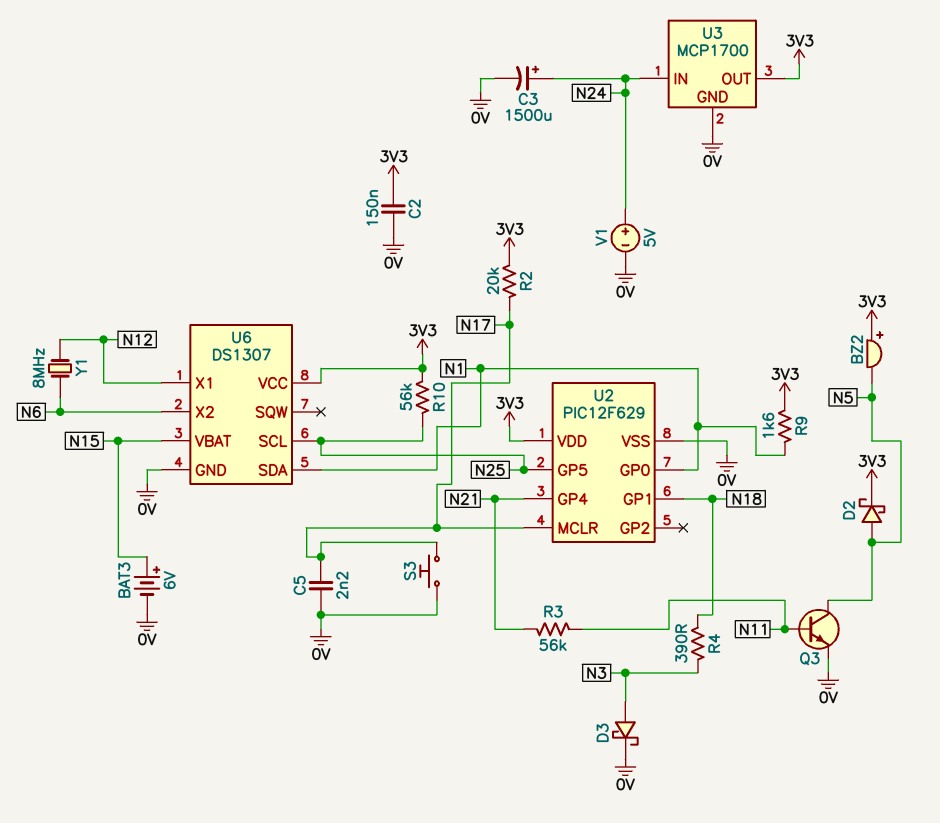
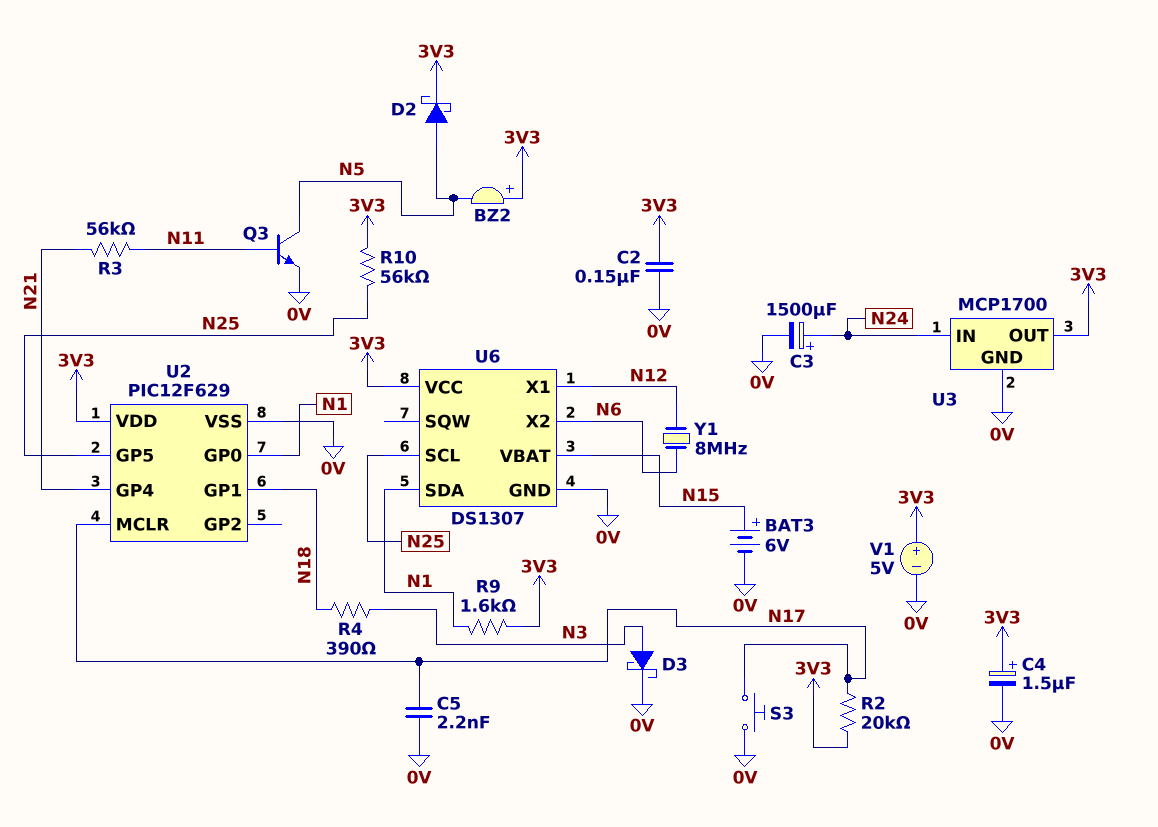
C4: none -> 1.5uF (plus 3V3, minus 0V)
V1: 5V (plus N24, minus 0V) -> 5V (plus 3V3, minus 0V)

